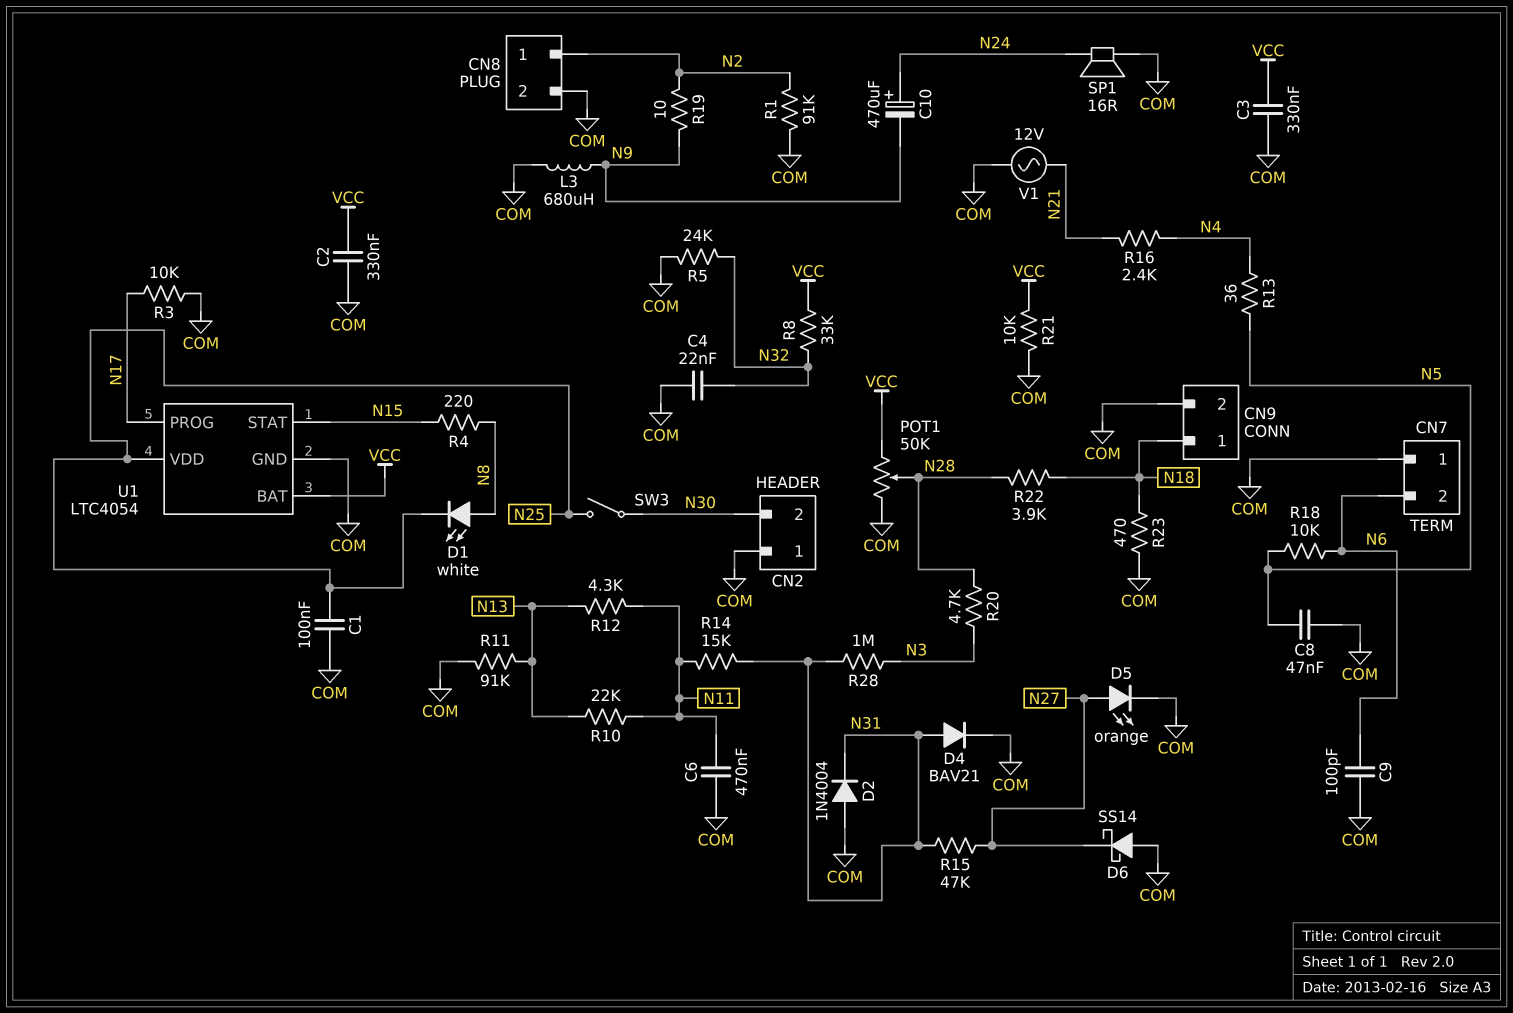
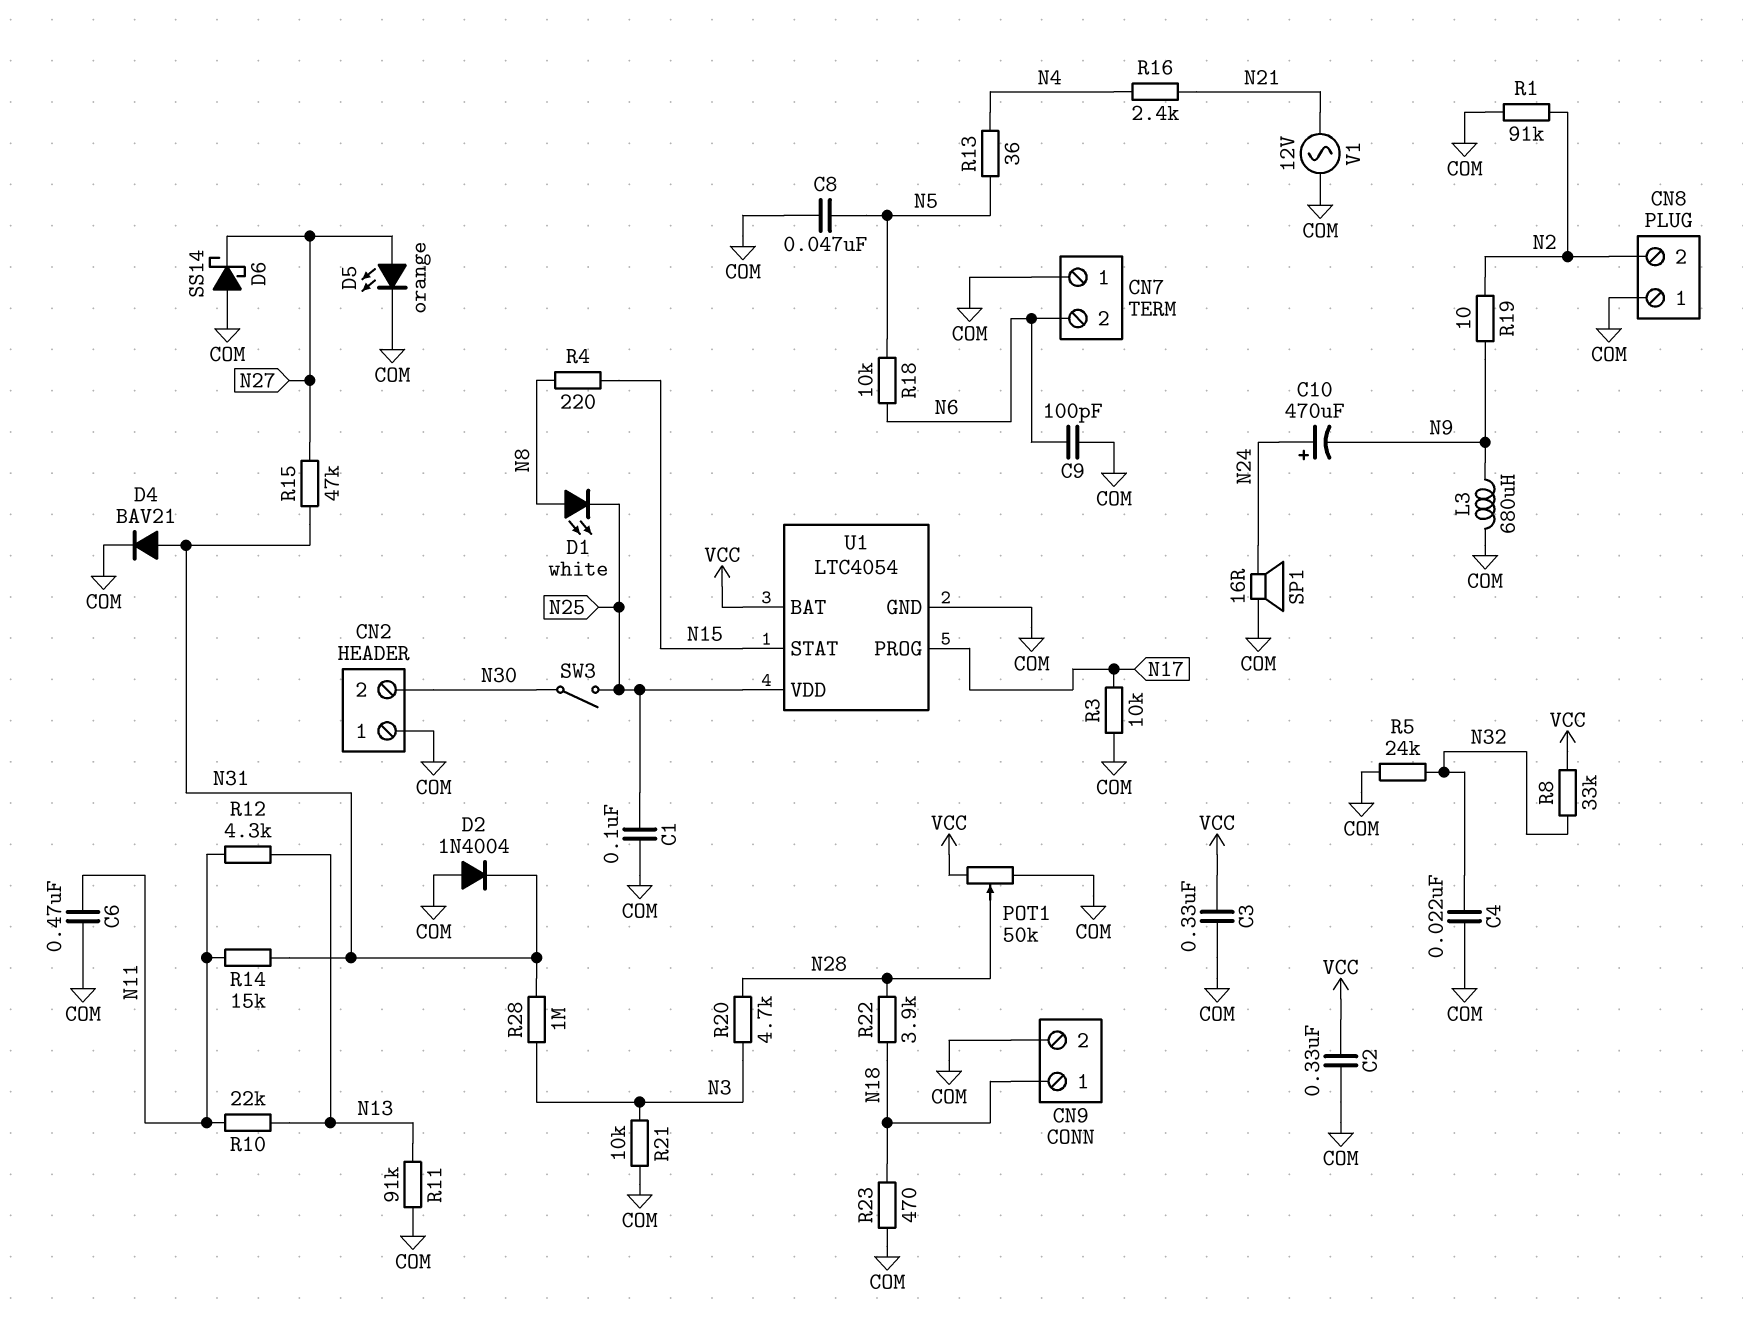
CN8 pin 1: N2 -> COM
CN8 pin 2: COM -> N2
R21: 10k (COM, VCC) -> 10k (COM, N3)

